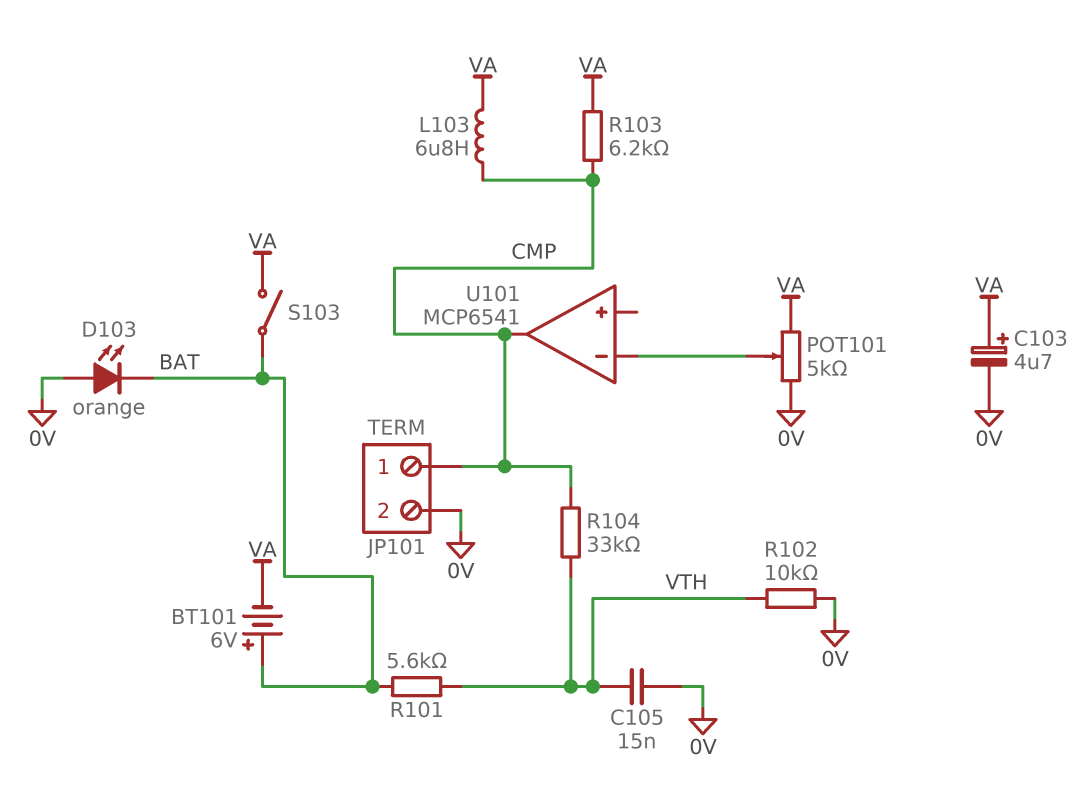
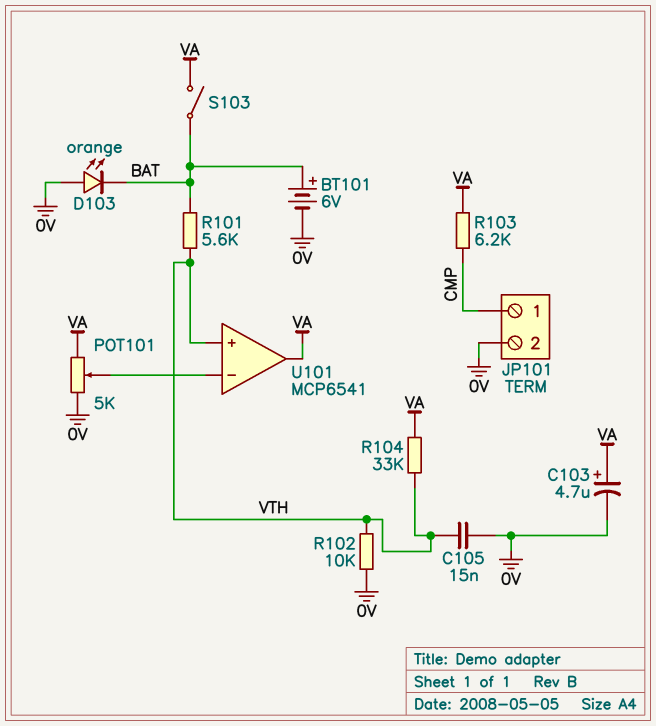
BT101: 6V (plus BAT, minus VA) -> 6V (plus BAT, minus 0V)
L103: 6.8uH (CMP, VA) -> none
R104: 33k (CMP, VTH) -> 33k (VA, VTH)
U101 pin in+: none -> VTH
U101 pin out: CMP -> VA

